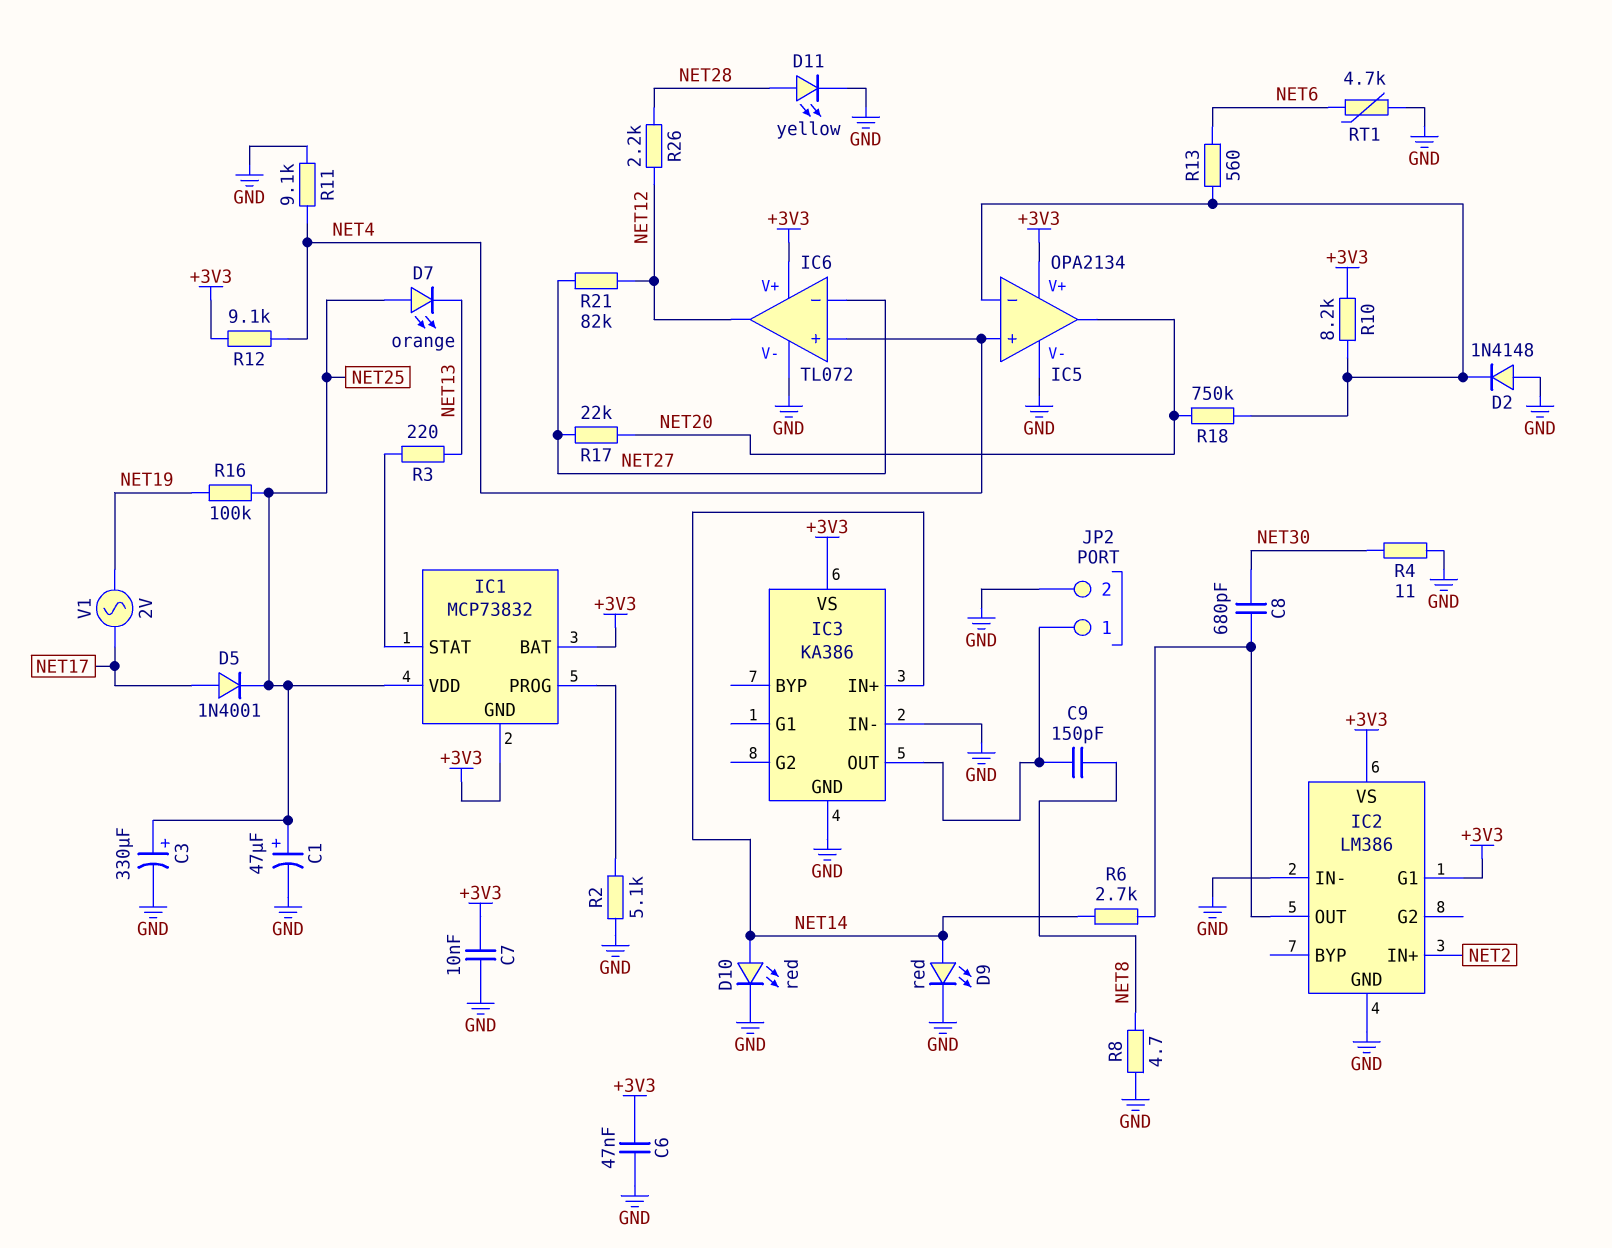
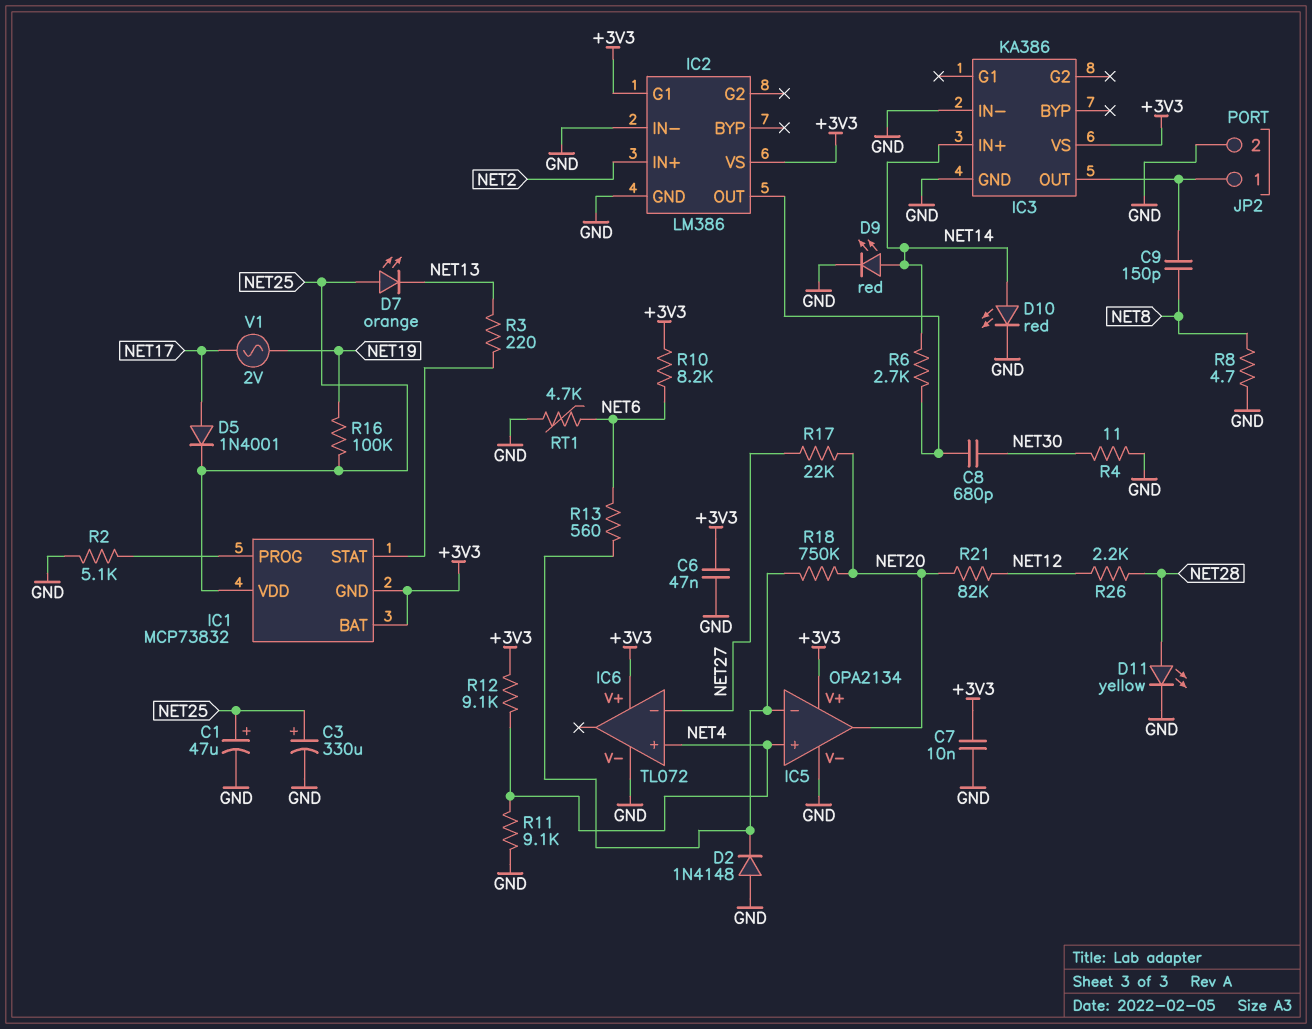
IC6 pin out: NET12 -> none
R10: 8.2k (+3V3, IC5/in-) -> 8.2k (+3V3, NET6)
R21: 82k (NET12, NET27) -> 82k (NET12, NET20)

